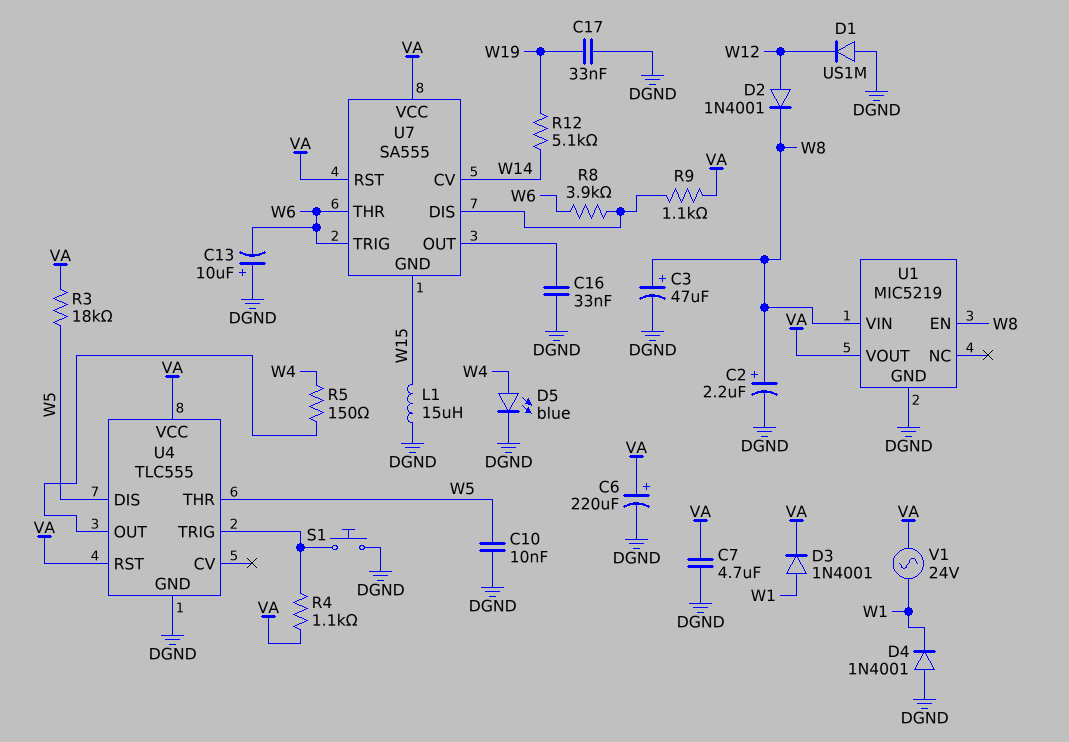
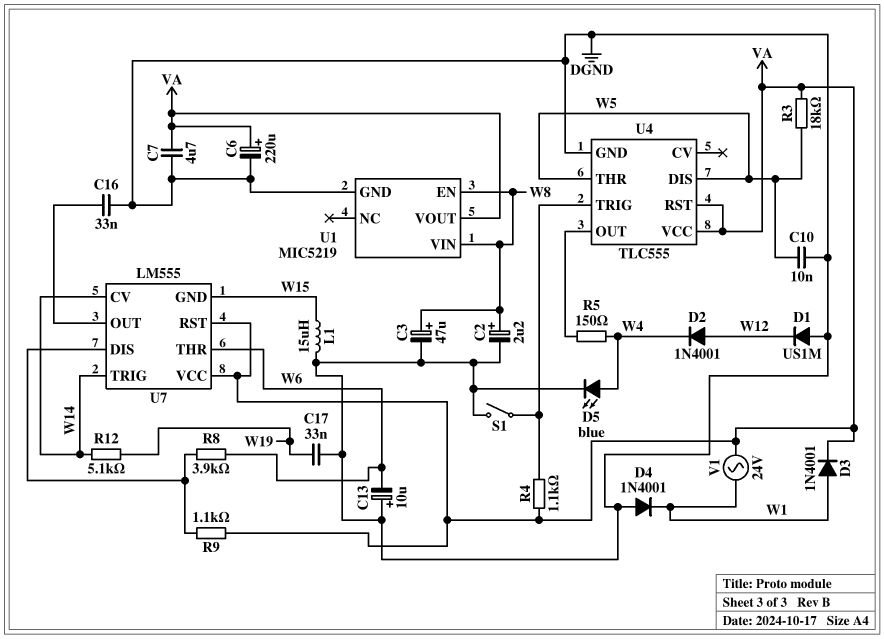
D2: diode 1N4001 (A W12, K W8) -> diode 1N4001 (A W12, K W4)
S1: button (DGND, U4/TRIG) -> switch (DGND, U4/TRIG)
U7: SA555 -> LM555
U7 pin TRIG: W6 -> W14

